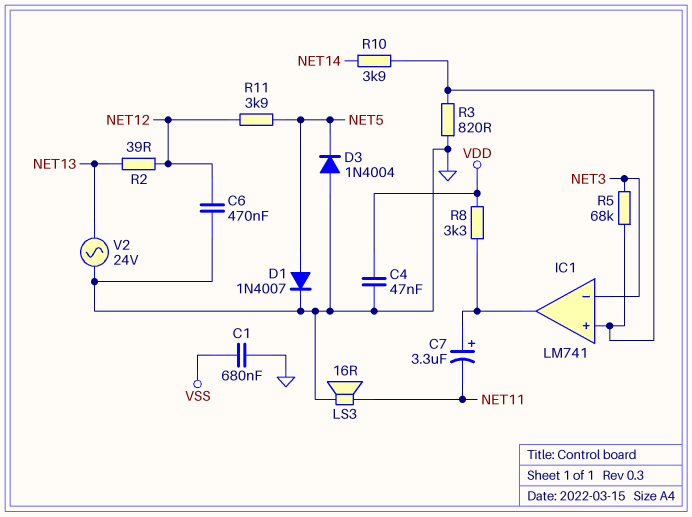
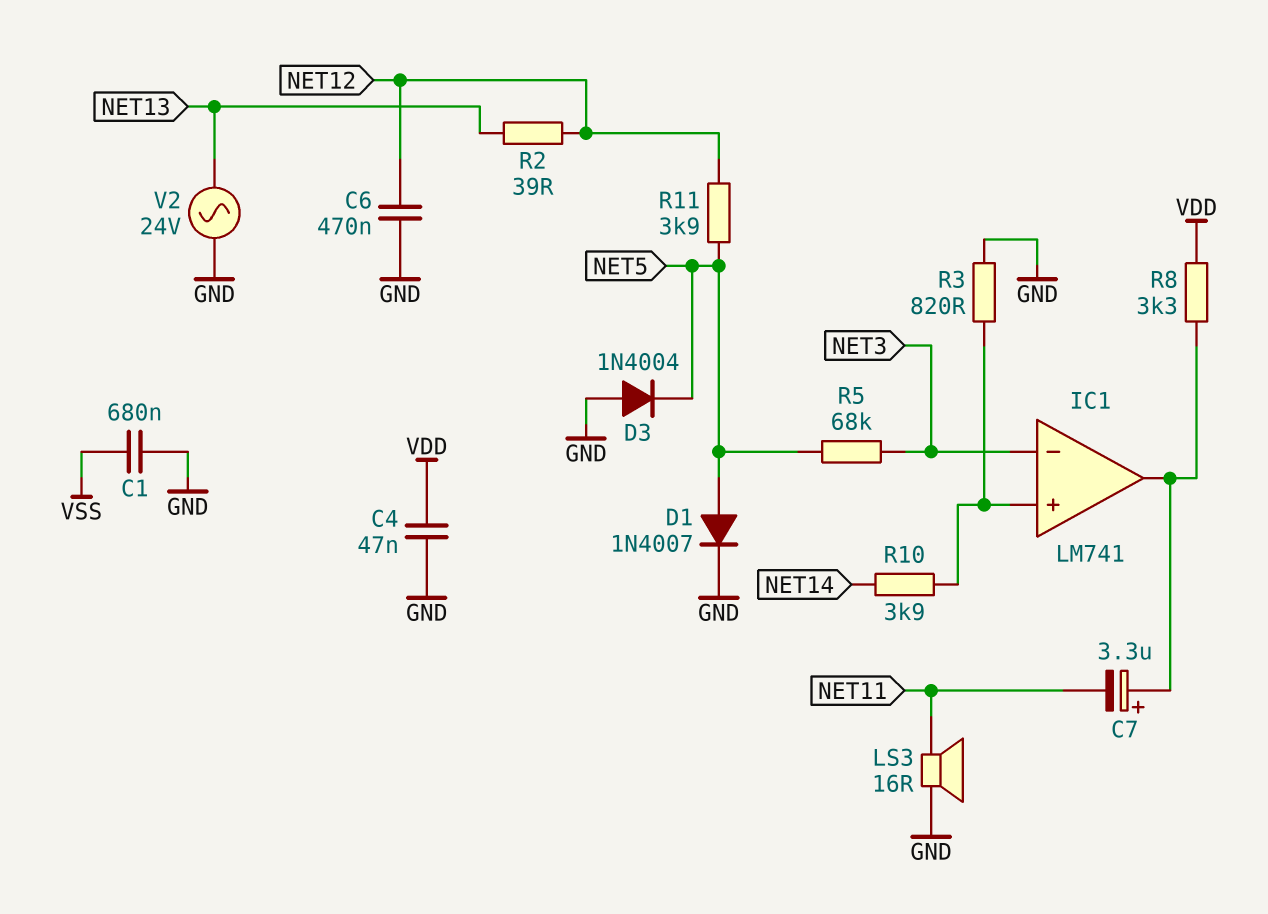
R5: 68k (IC1/in+, NET3) -> 68k (NET3, NET5)

